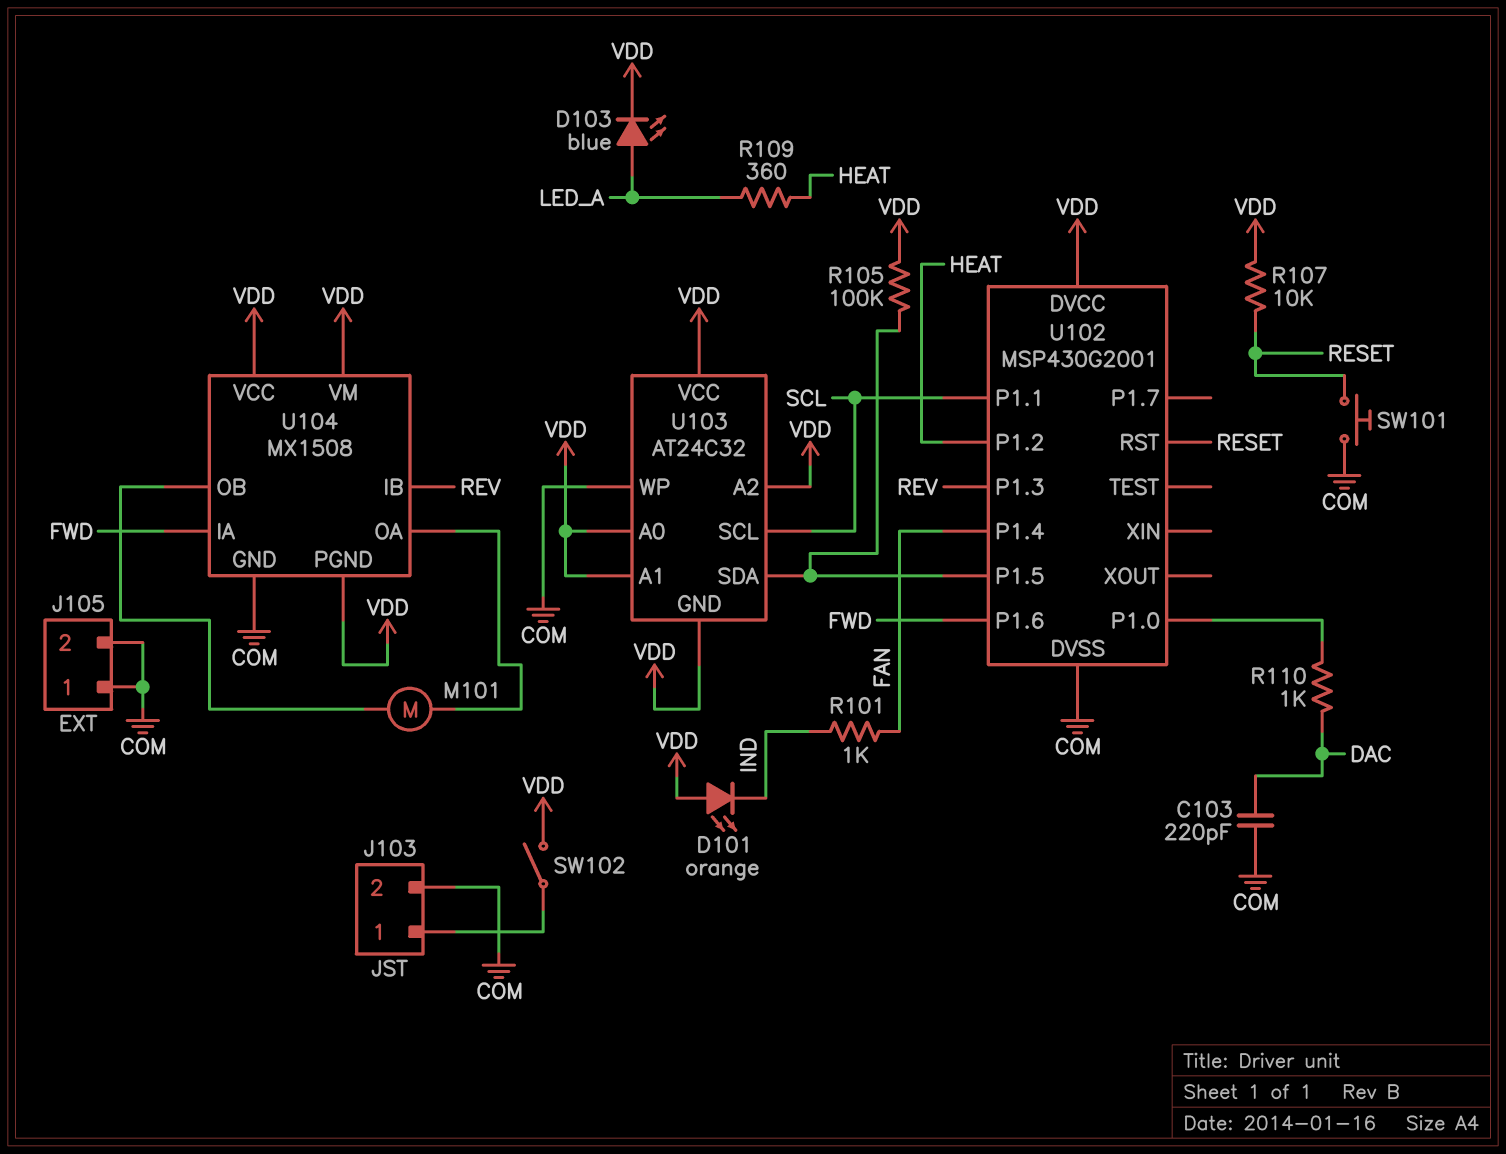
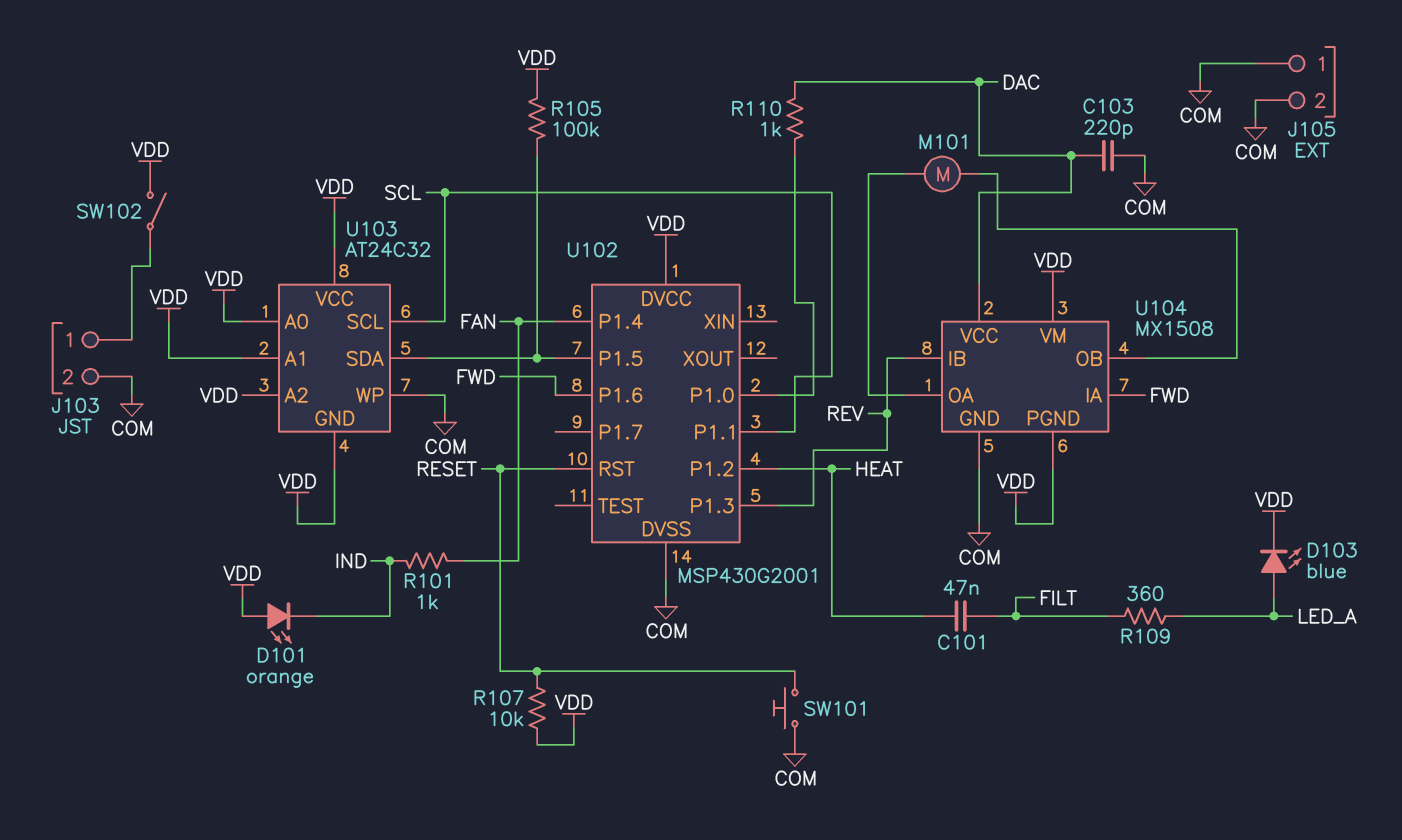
C101: none -> 47nF (FILT, HEAT)
R109: 360 (HEAT, LED_A) -> 360 (FILT, LED_A)
U104 pin VCC: VDD -> DAC

